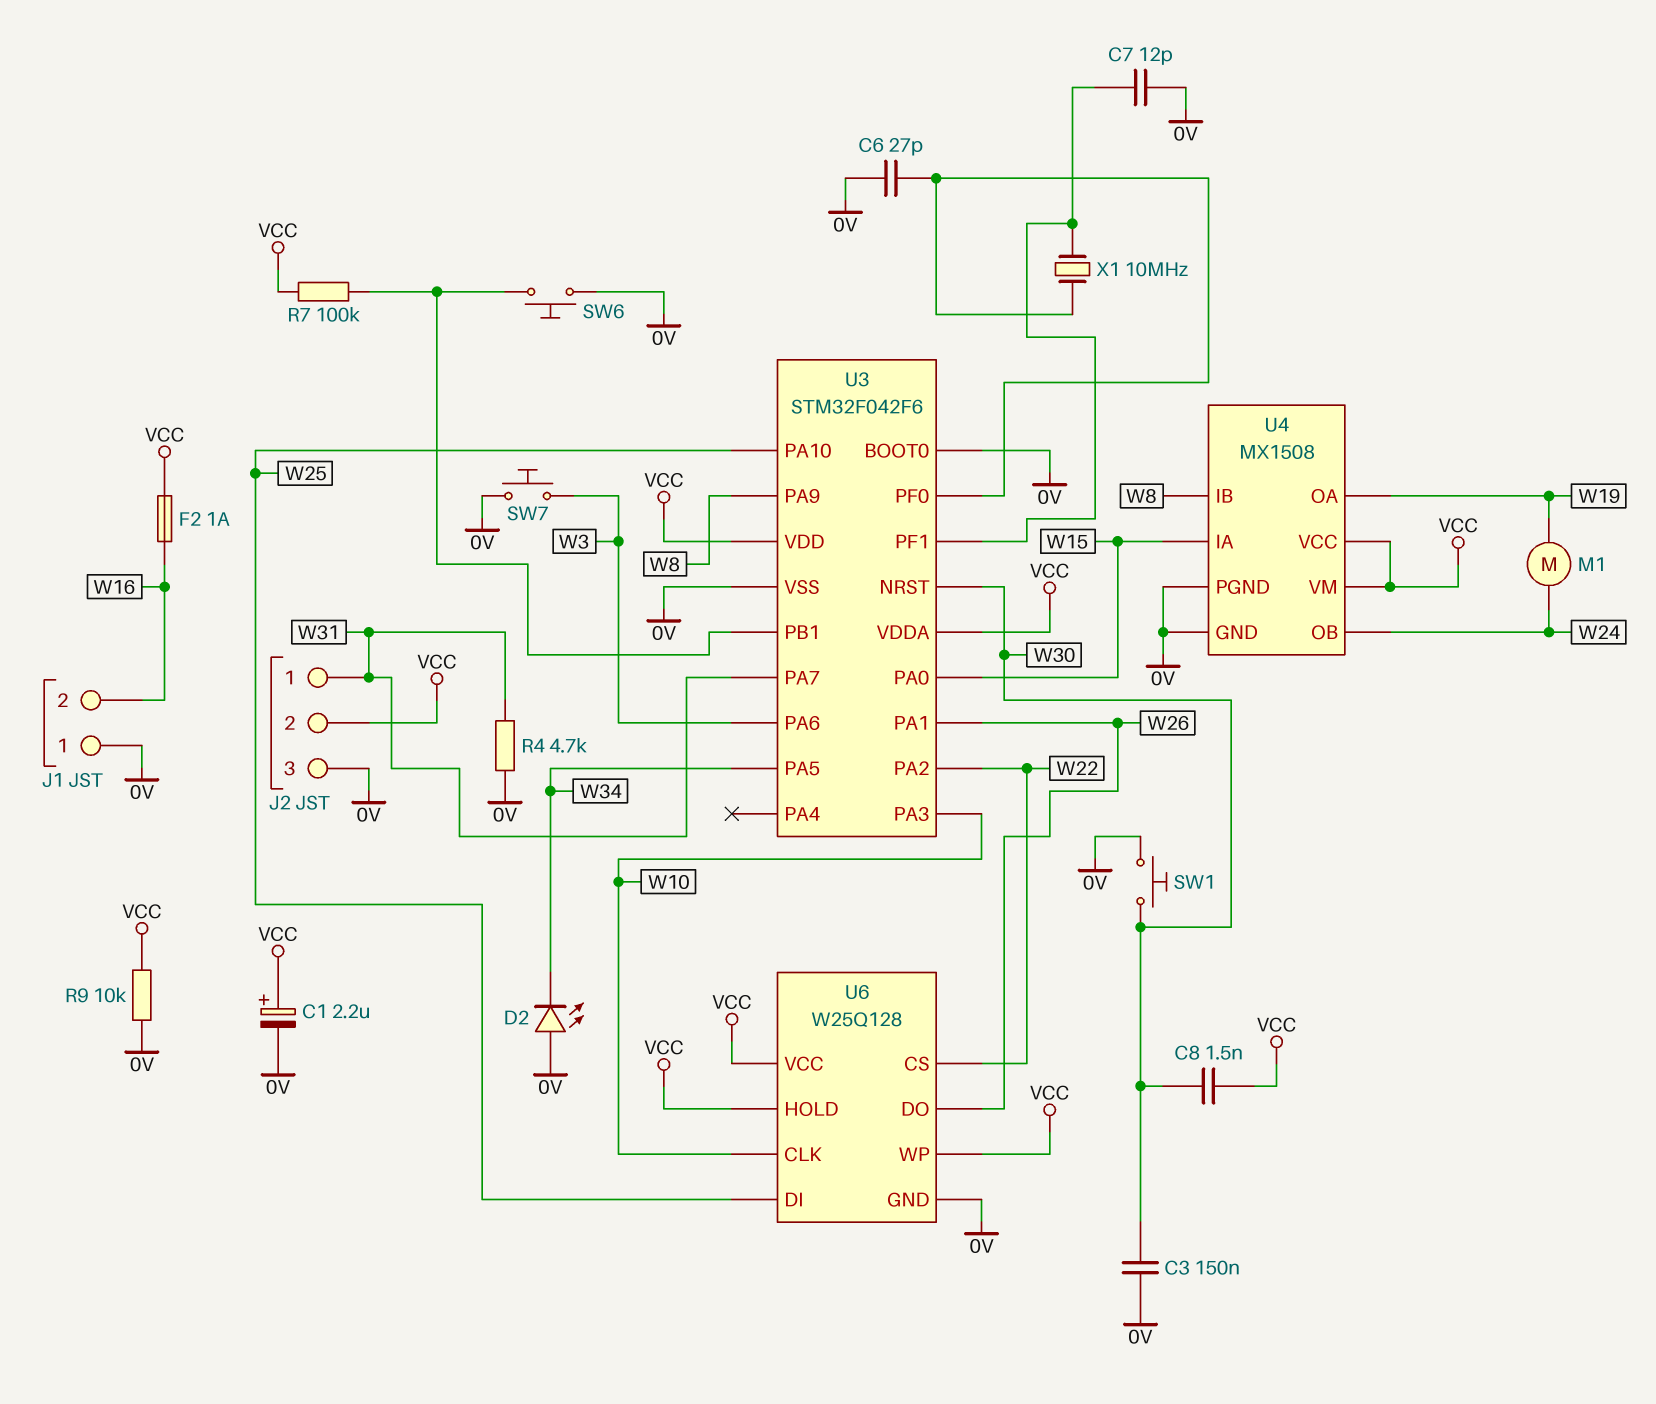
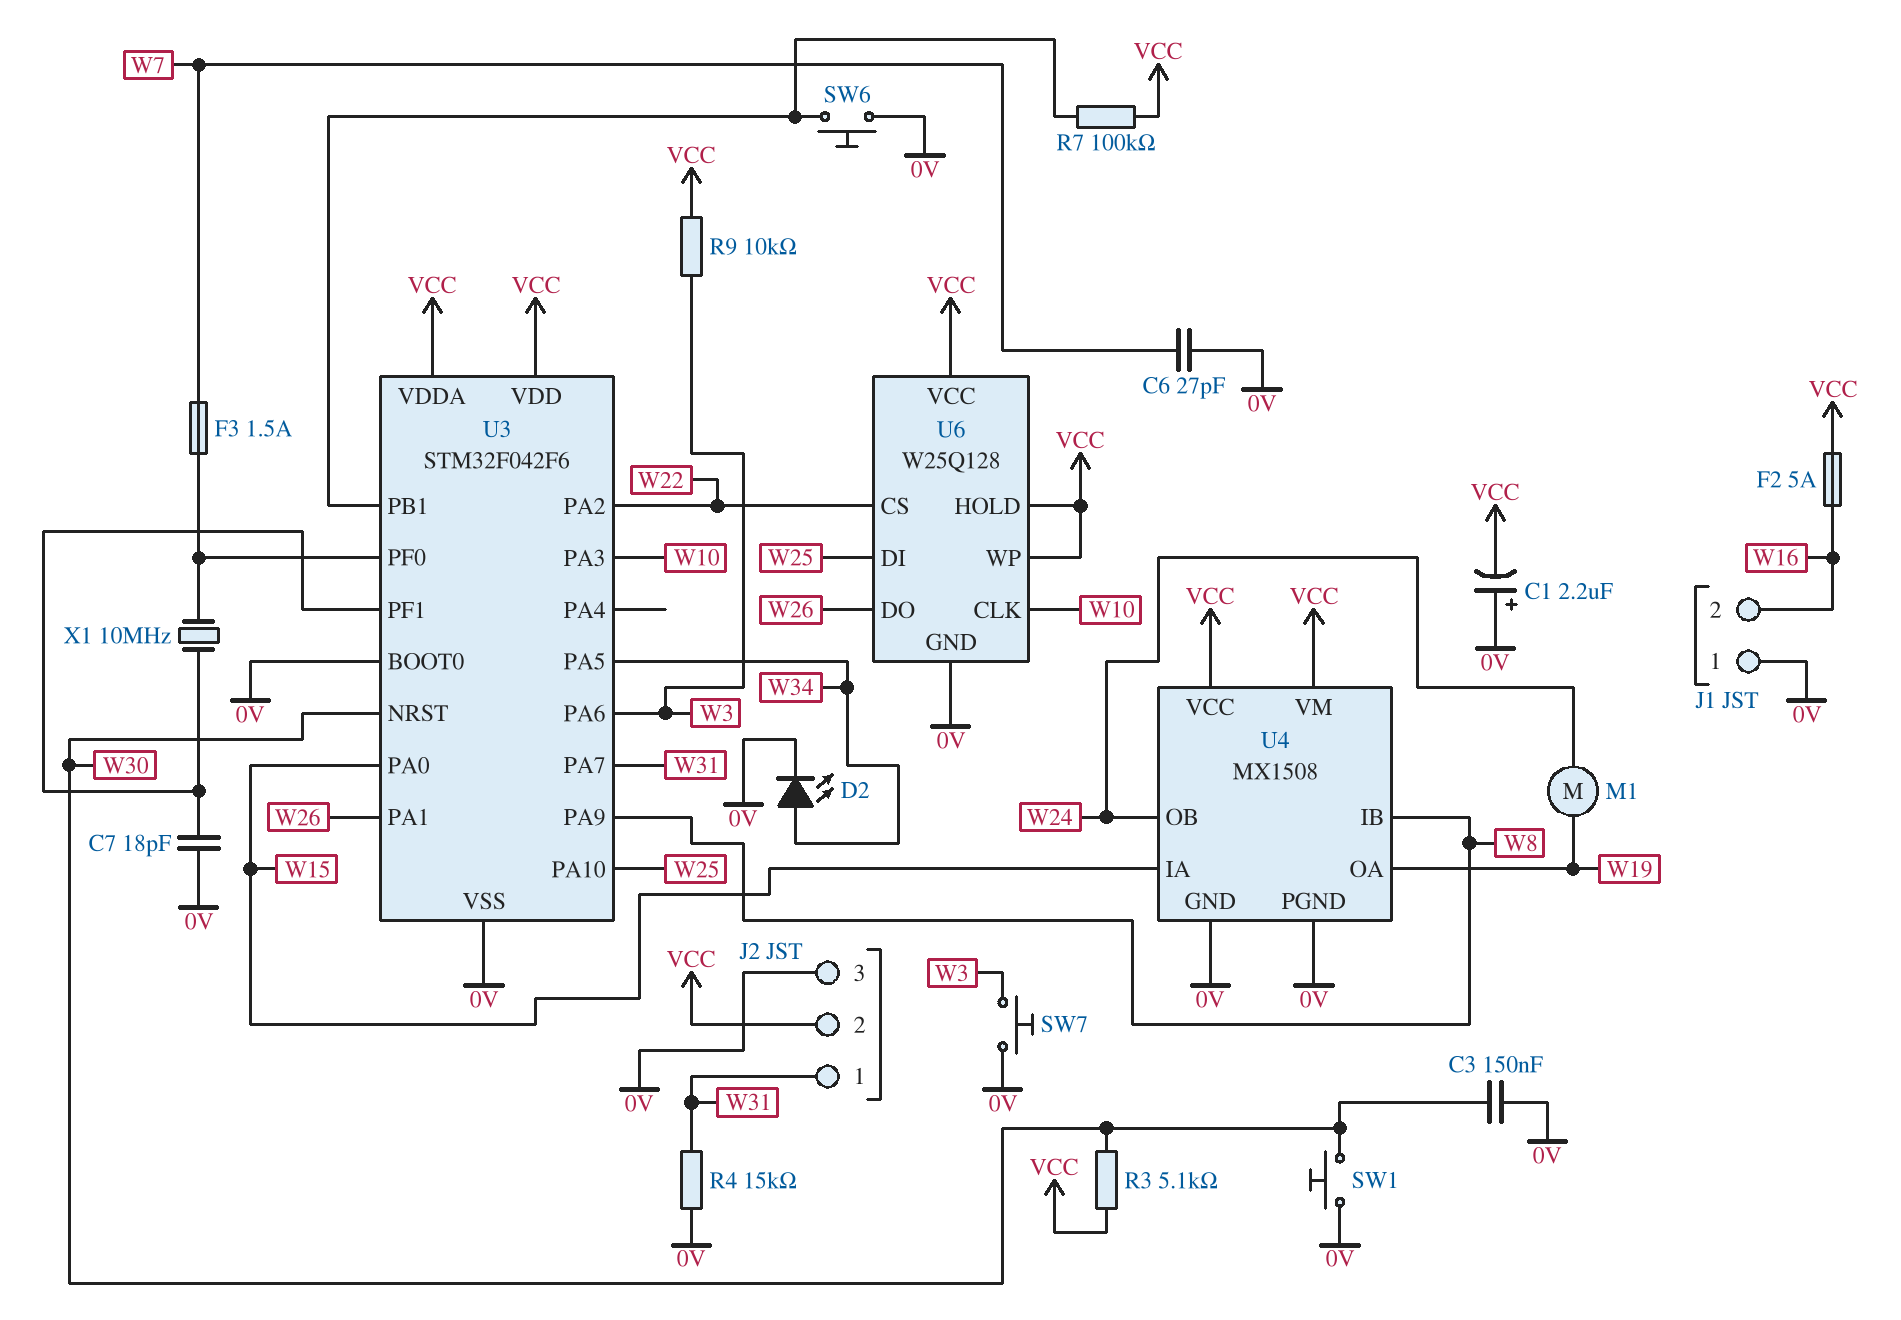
C1: 2.2uF (plus VCC, minus 0V) -> 2.2uF (plus 0V, minus VCC)
C6: 27pF (0V, U3/PF0) -> 27pF (0V, W7)
C7: 12pF (0V, U3/PF1) -> 18pF (0V, U3/PF1)
C8: 1.5nF (VCC, W30) -> none
D2: LED (A 0V, K W34) -> LED (A W34, K 0V)
F2: 1A (VCC, W16) -> 5A (VCC, W16)
F3: none -> 1.5A (U3/PF0, W7)
R3: none -> 5.1k (VCC, W30)
R4: 4.7k (0V, W31) -> 15k (0V, W31)
R9: 10k (0V, VCC) -> 10k (VCC, W3)

